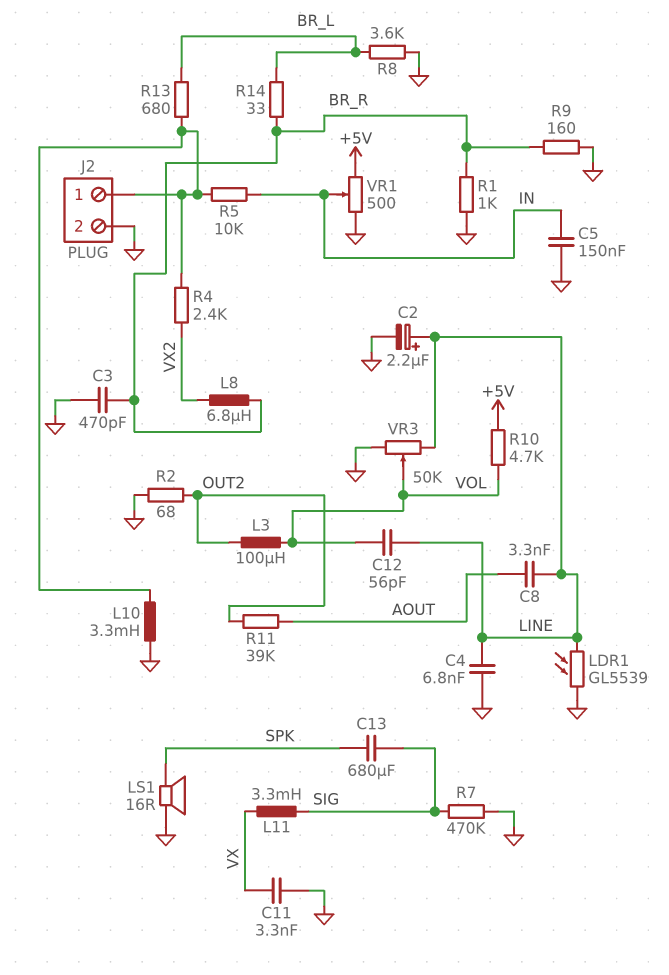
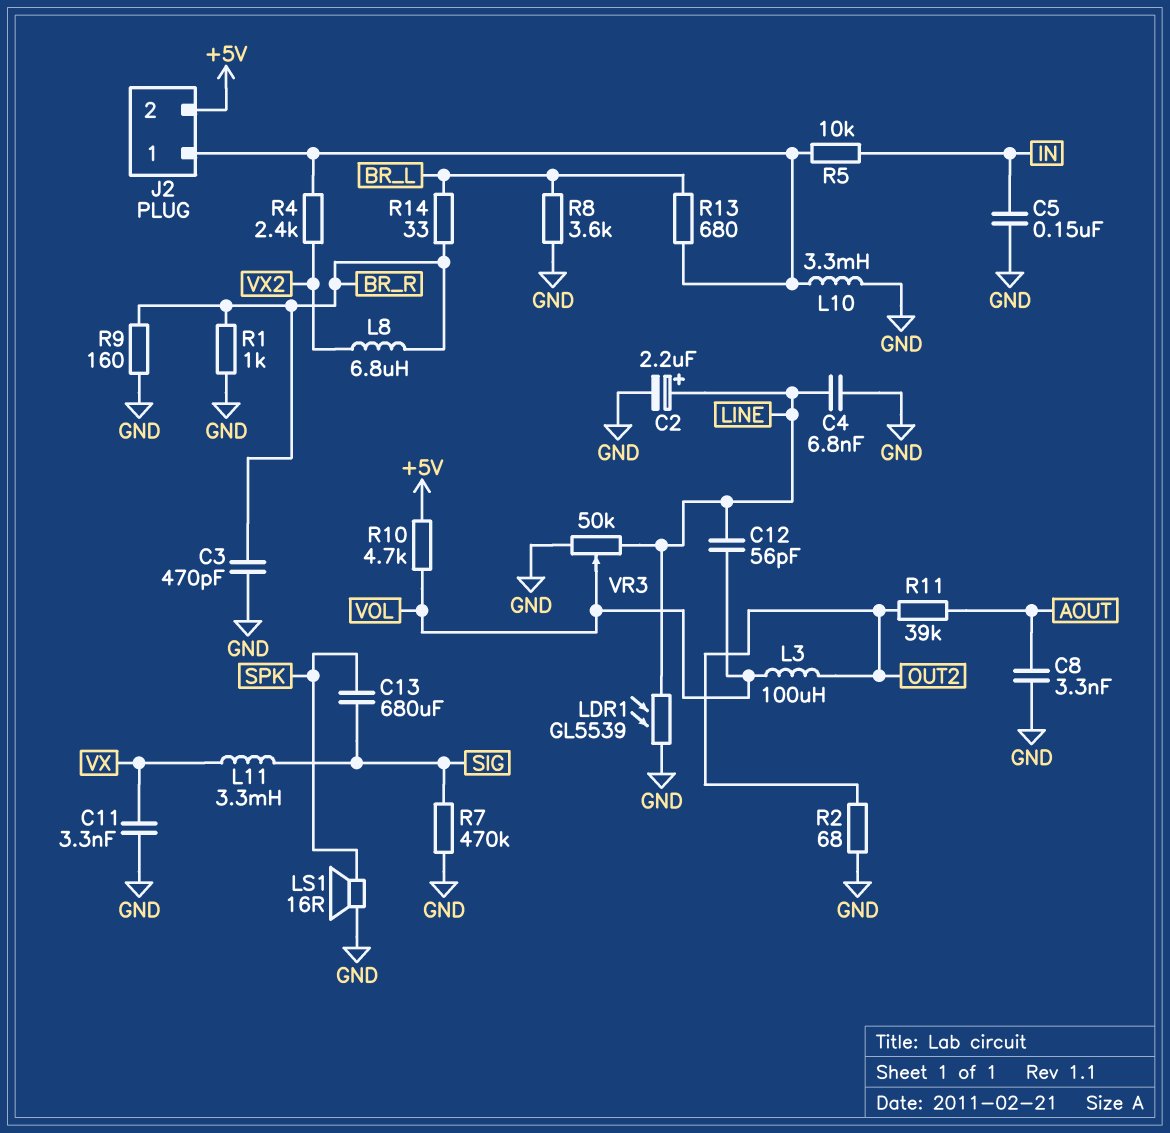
C8: 3.3nF (AOUT, LINE) -> 3.3nF (AOUT, GND)
J2 pin 2: GND -> +5V
VR1: 500 (+5V, GND, wiper IN) -> none

